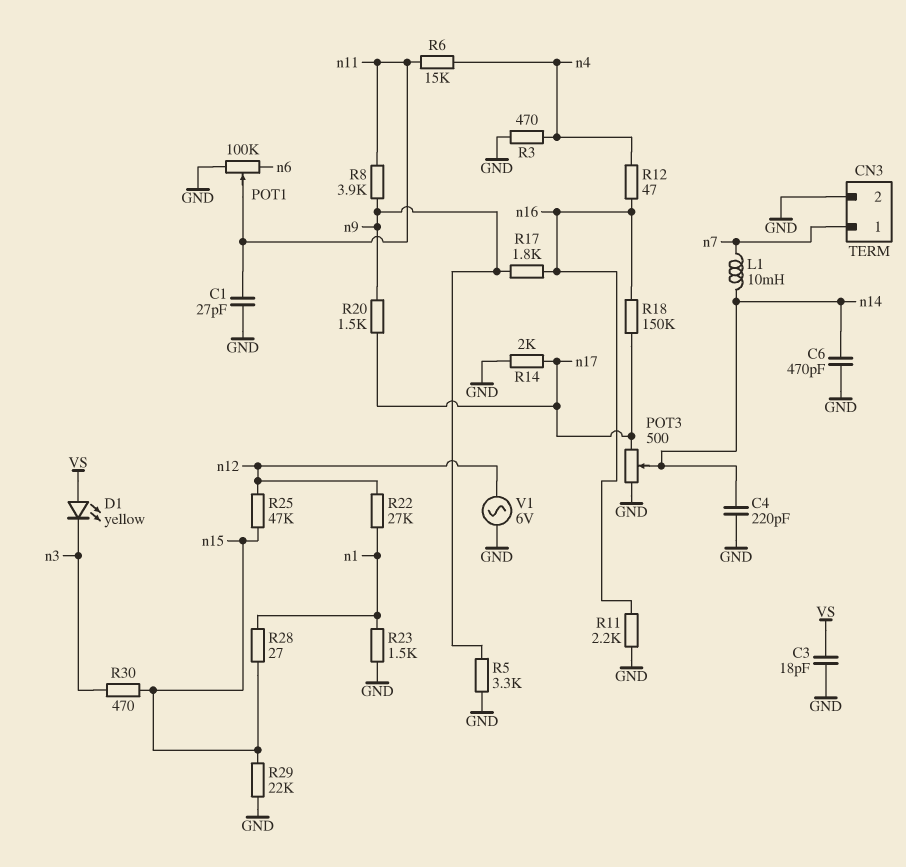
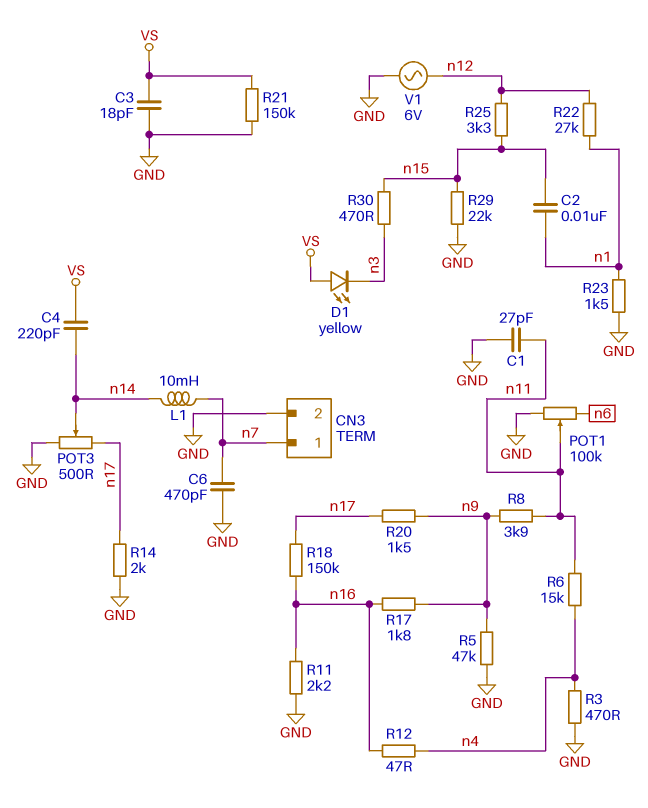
C2: none -> 10nF (n1, n15)
C4: 220pF (GND, n14) -> 220pF (VS, n14)
C6: 470pF (GND, n14) -> 470pF (GND, n7)
R5: 3.3k (GND, n9) -> 47k (GND, n9)
R21: none -> 150k (GND, VS)
R25: 47k (n12, n15) -> 3.3k (n12, n15)
R28: 27 (n1, n15) -> none

